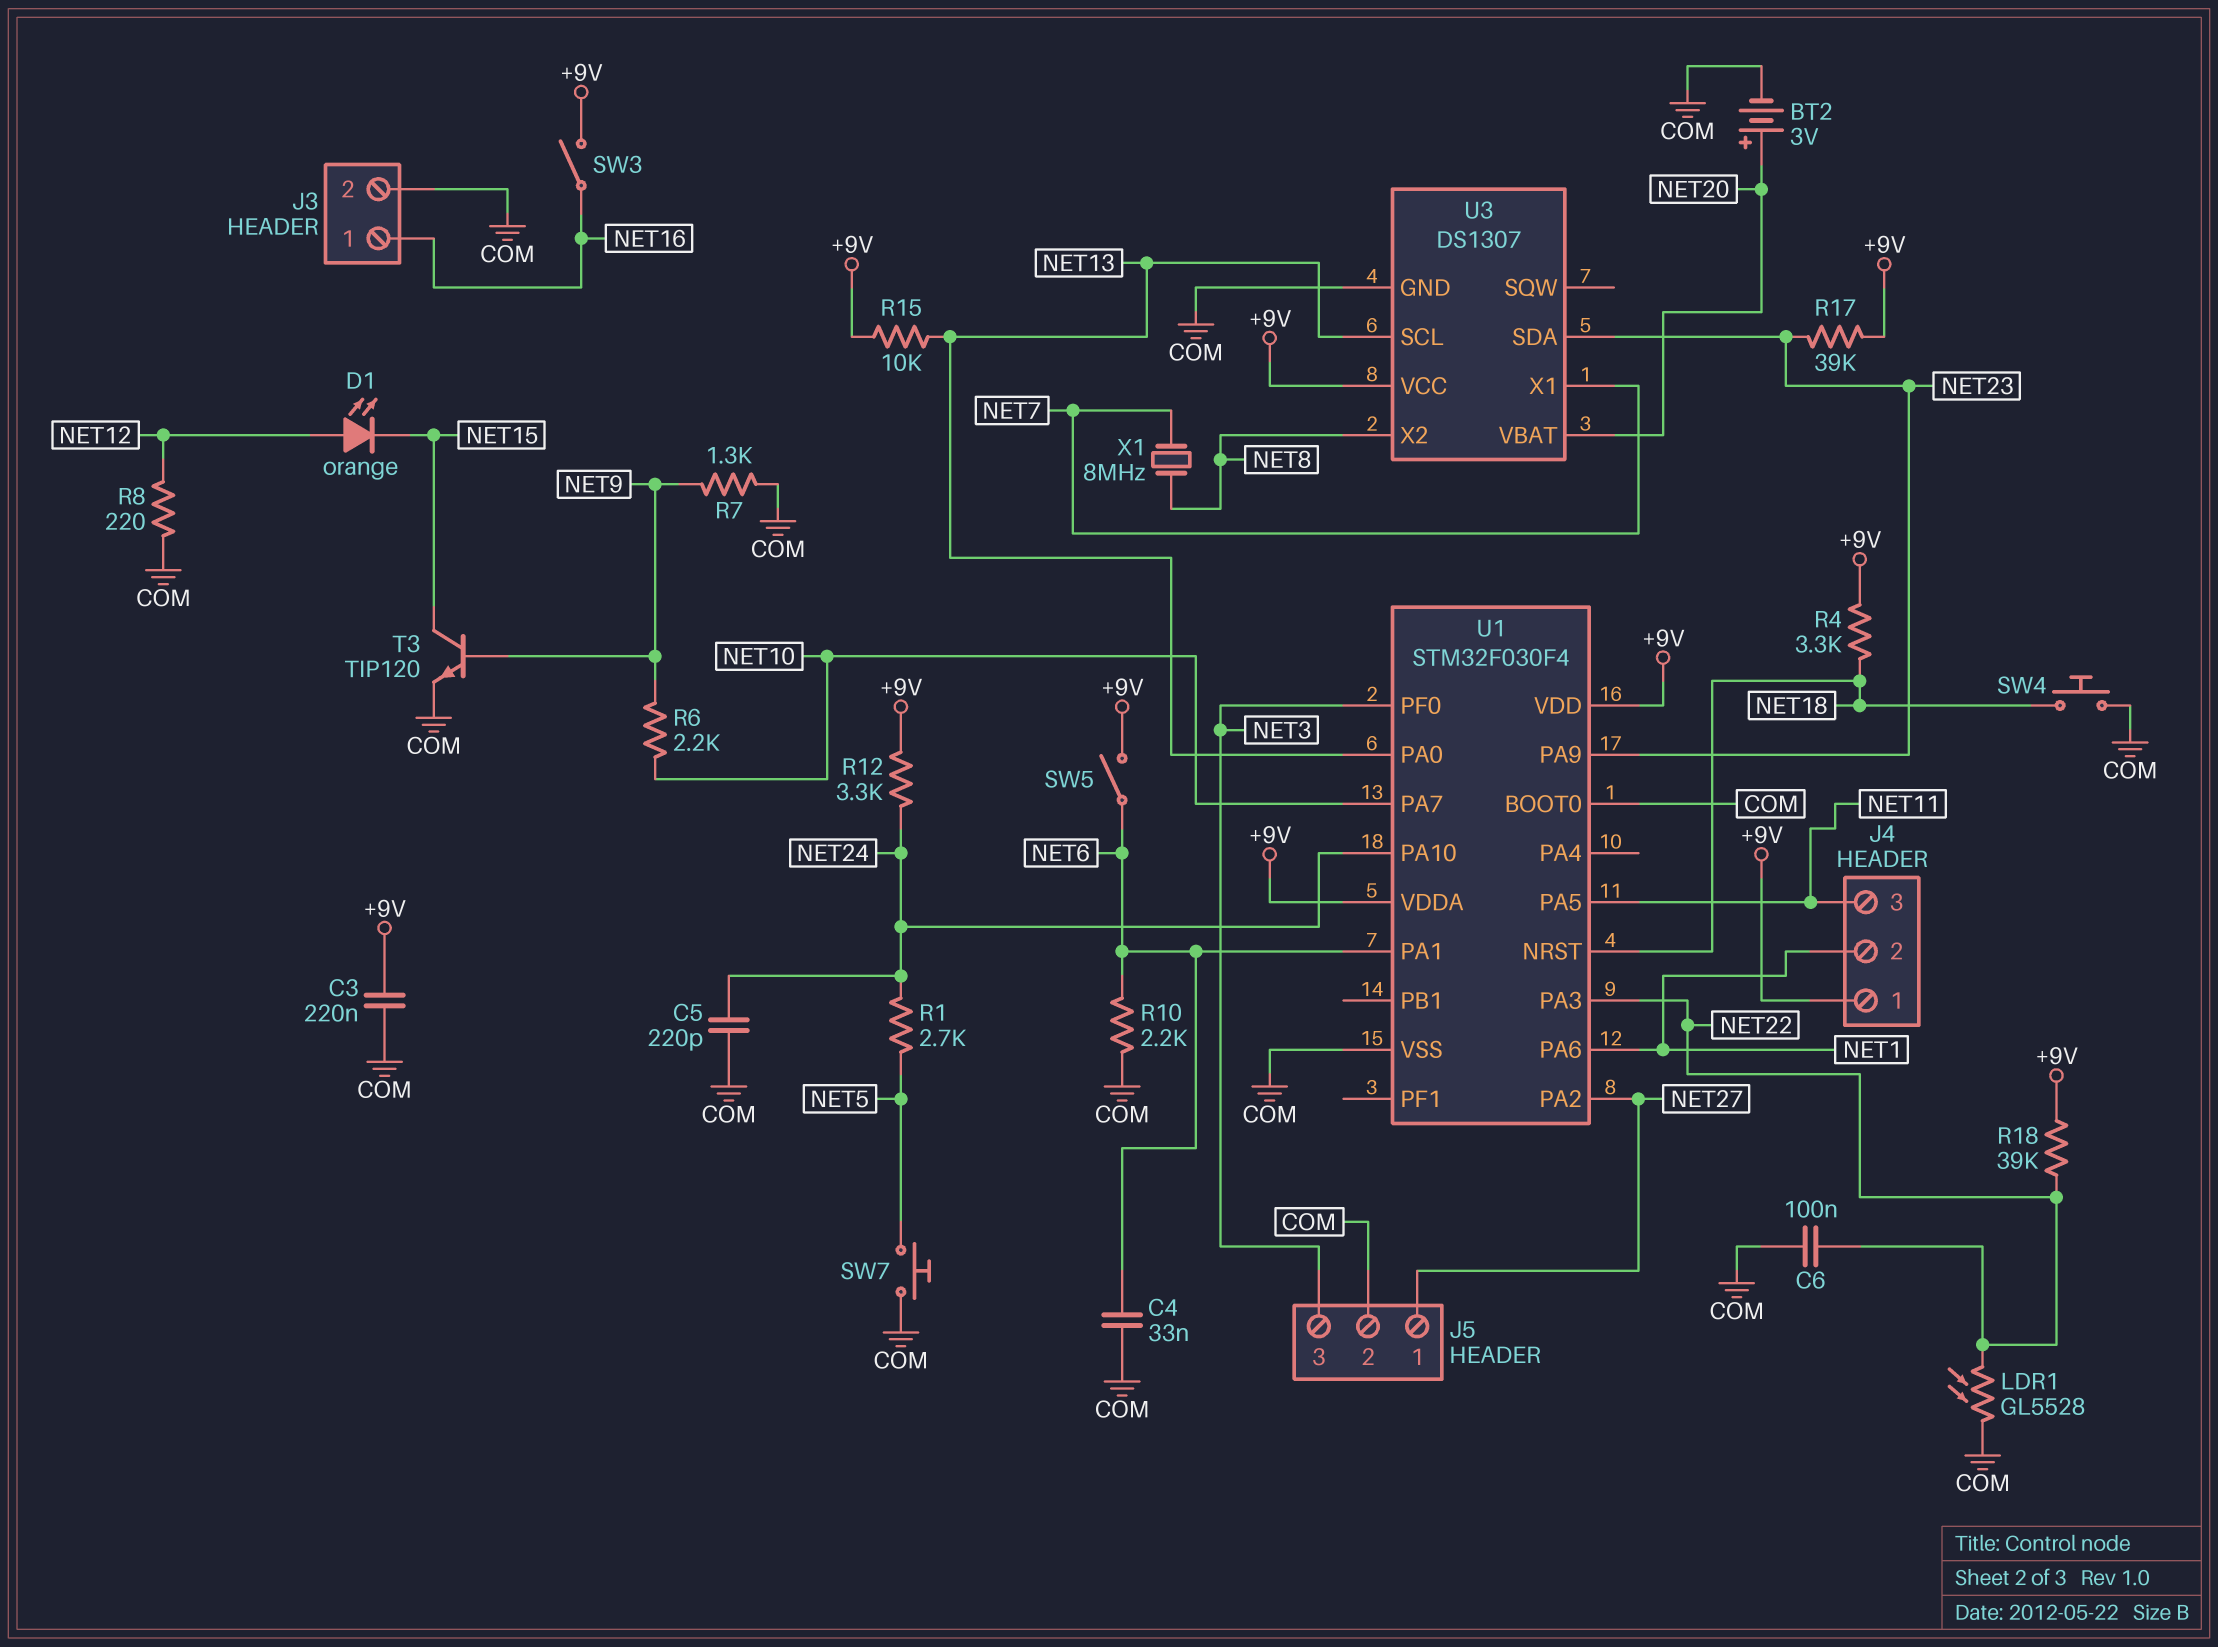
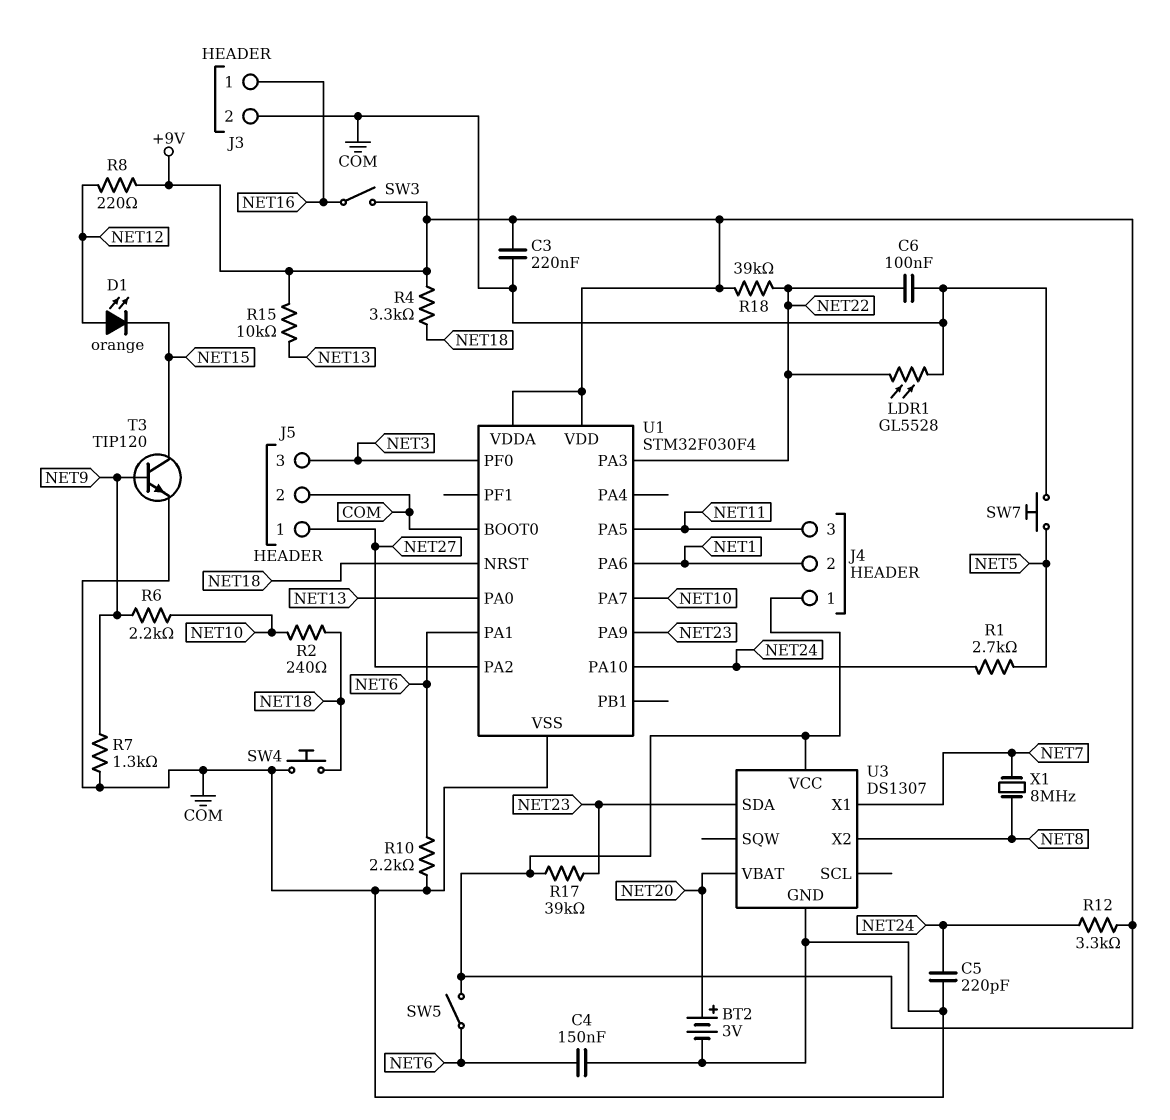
C4: 33nF (COM, NET6) -> 150nF (COM, NET6)
R2: none -> 240 (NET10, NET18)
R8: 220 (COM, NET12) -> 220 (+9V, NET12)
U3 pin SCL: NET13 -> none

